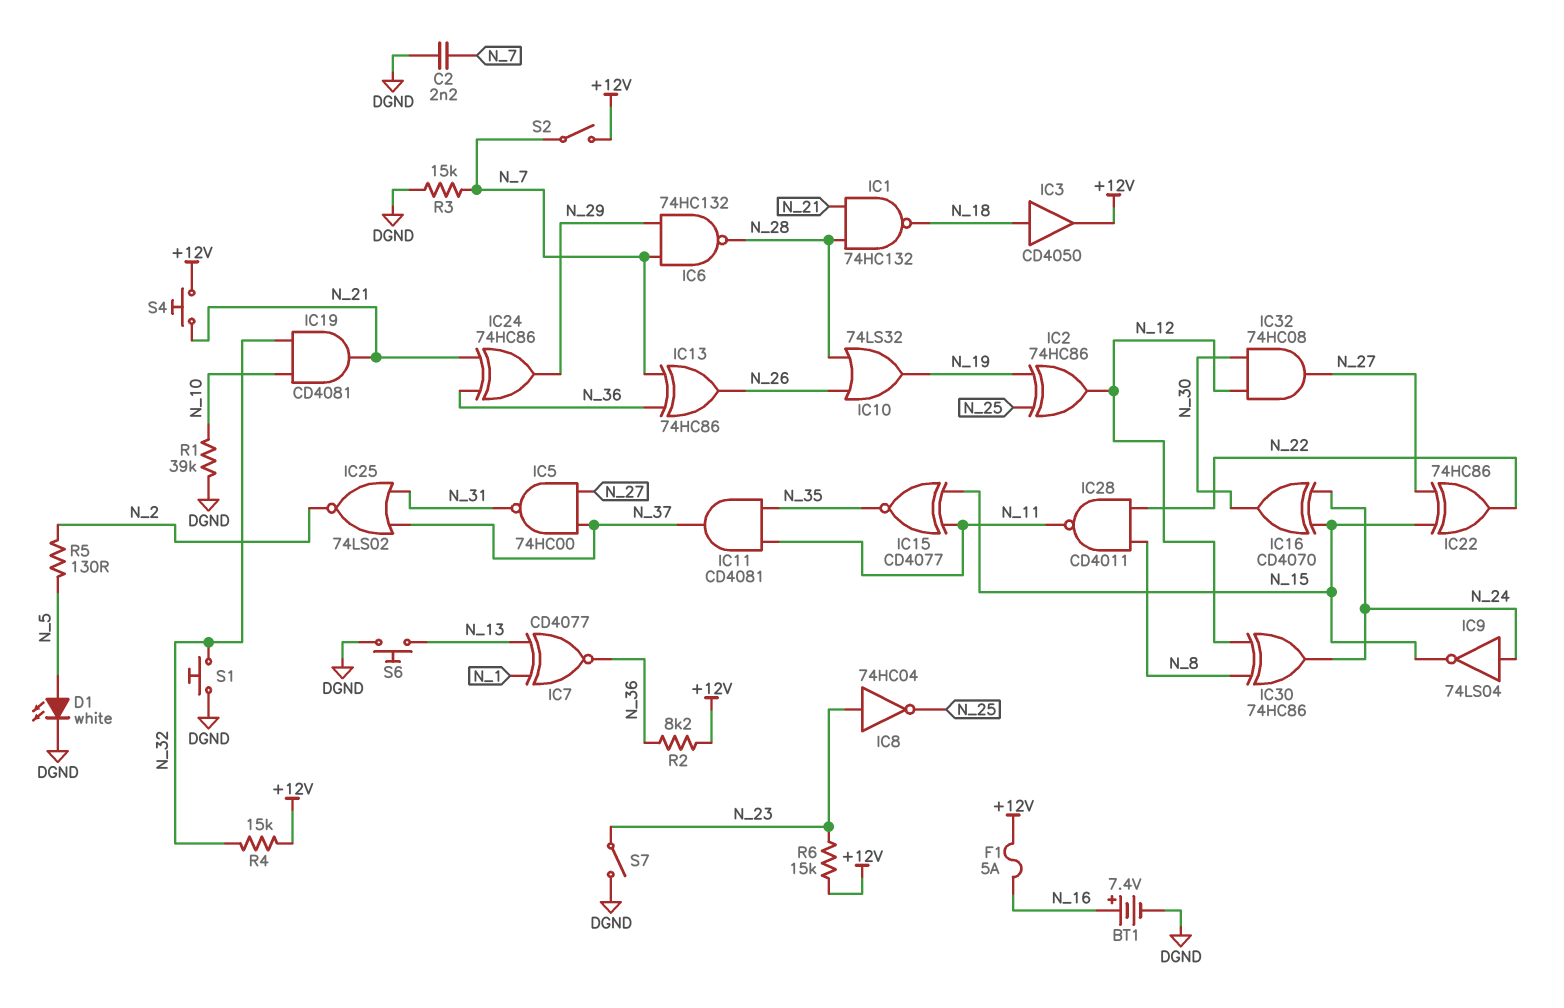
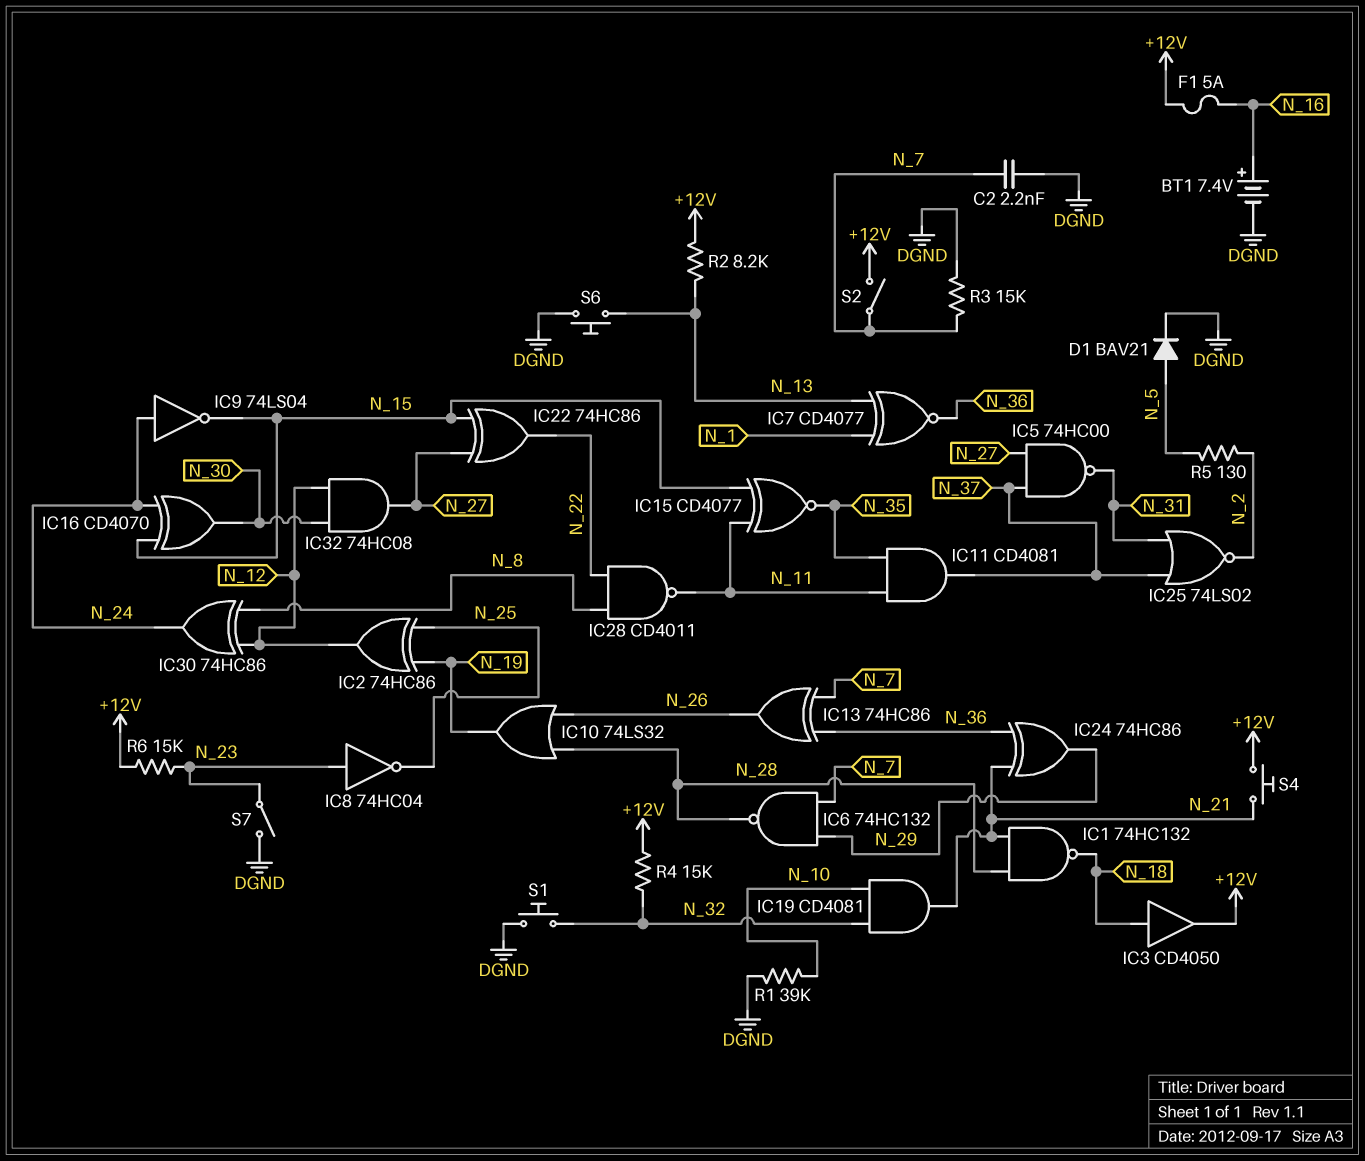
D1: LED white (A N_5, K DGND) -> diode BAV21 (A N_5, K DGND)
R2: 8.2k (+12V, N_36) -> 8.2k (+12V, N_13)

